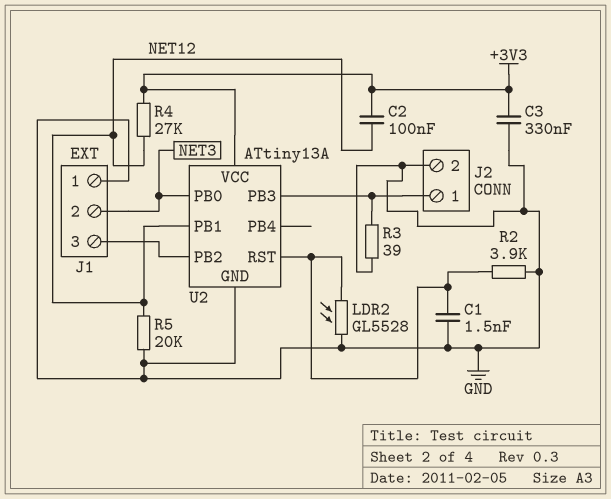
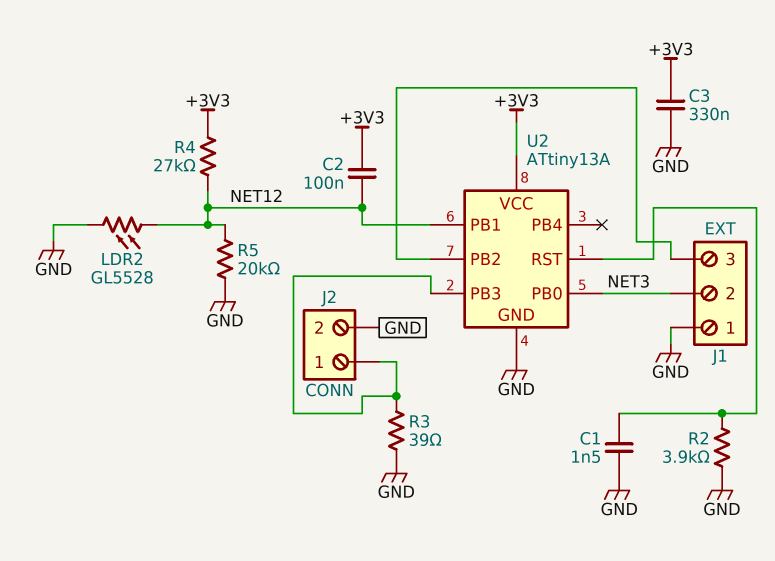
LDR2: GL5528 (GND, U2/RST) -> GL5528 (GND, NET12)

